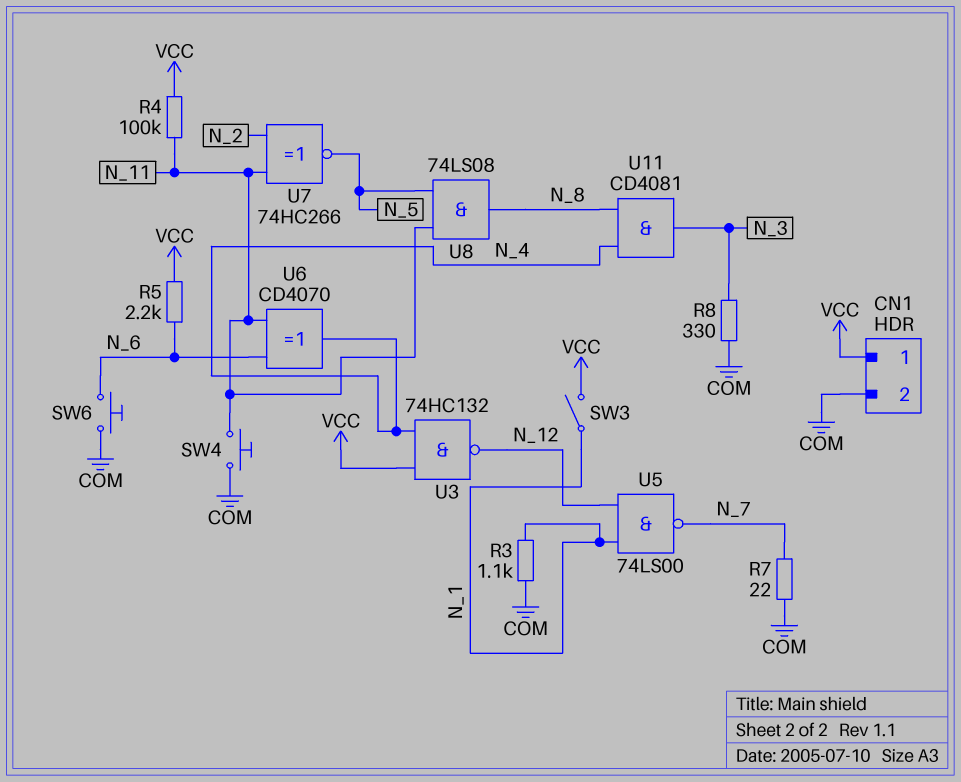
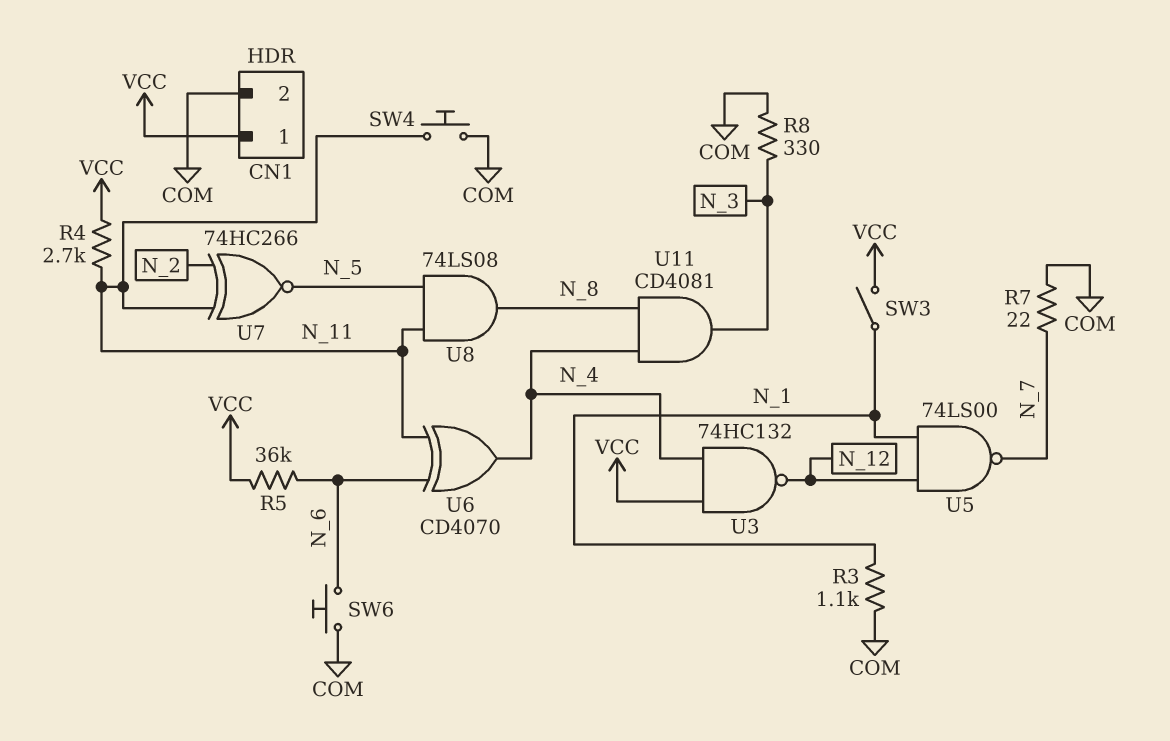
R4: 100k (N_11, VCC) -> 2.7k (N_11, VCC)
R5: 2.2k (N_6, VCC) -> 36k (N_6, VCC)

